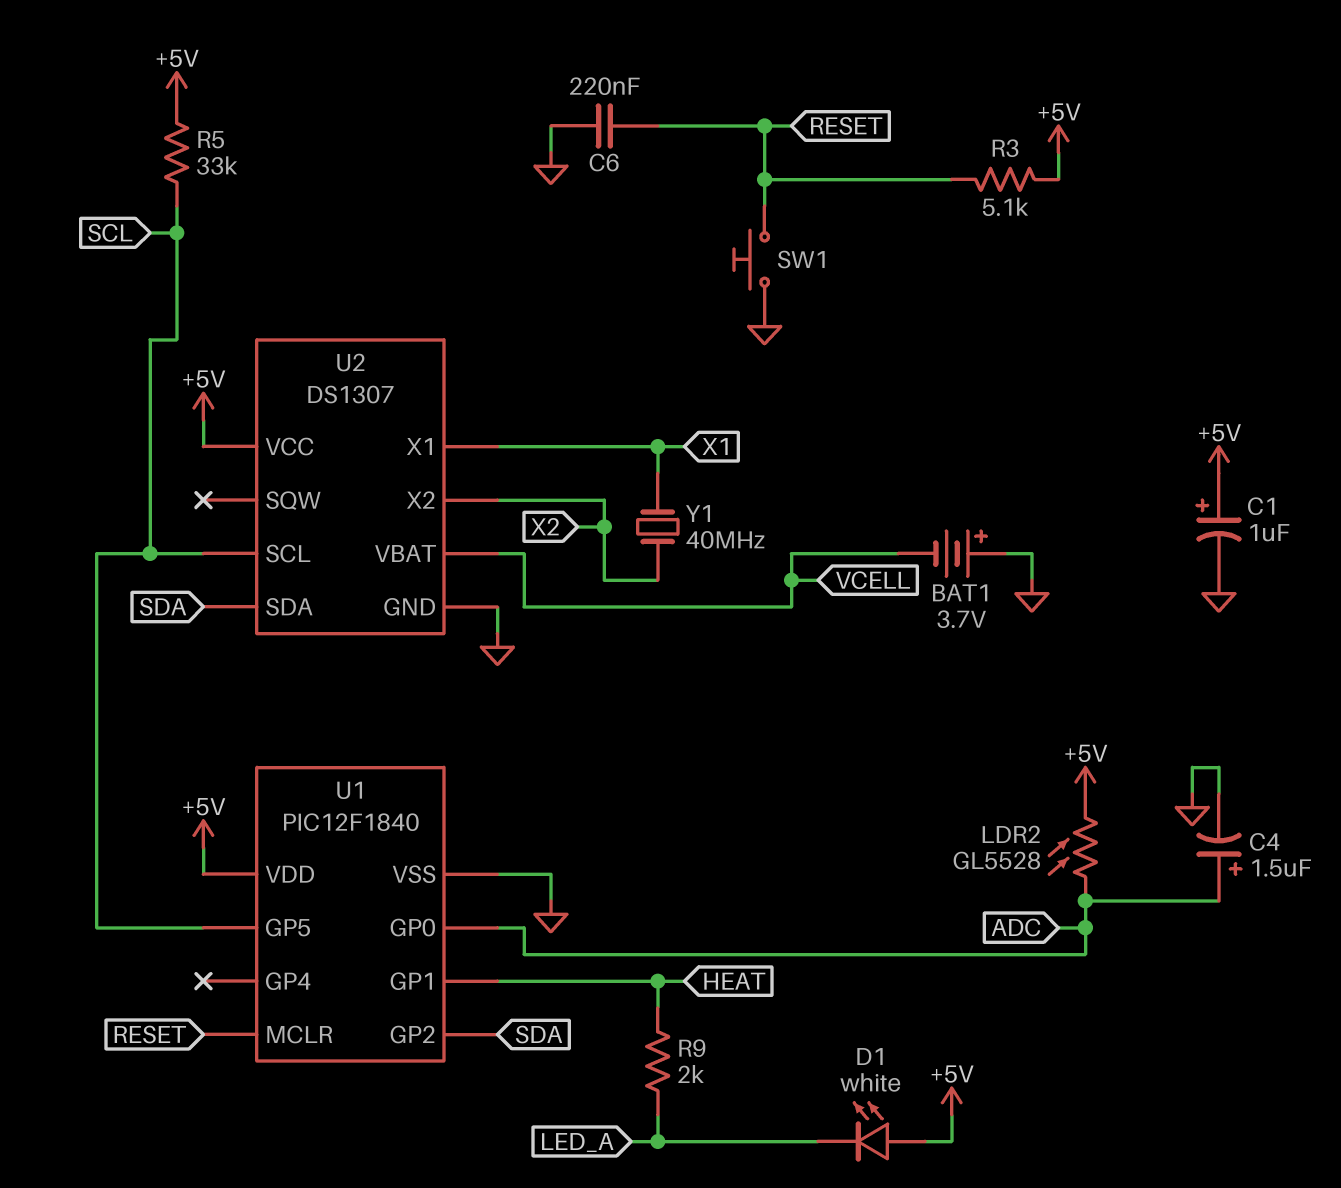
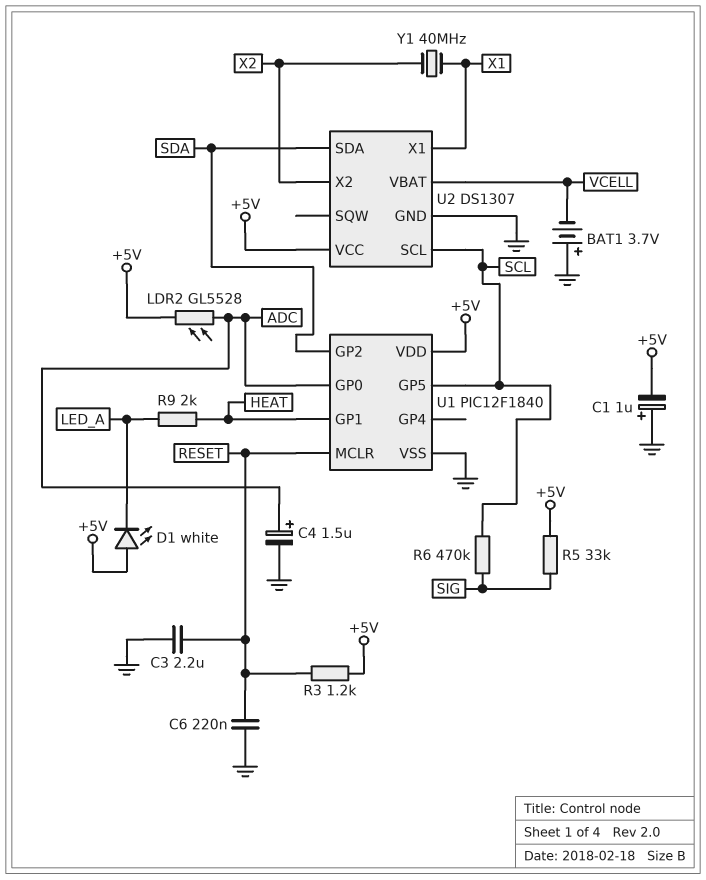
C1: 1uF (plus +5V, minus GND) -> 1uF (plus GND, minus +5V)
C3: none -> 2.2uF (GND, RESET)
R3: 5.1k (+5V, RESET) -> 1.2k (+5V, RESET)
R5: 33k (+5V, SCL) -> 33k (+5V, SIG)
R6: none -> 470k (SCL, SIG)
SW1: button (GND, RESET) -> none

